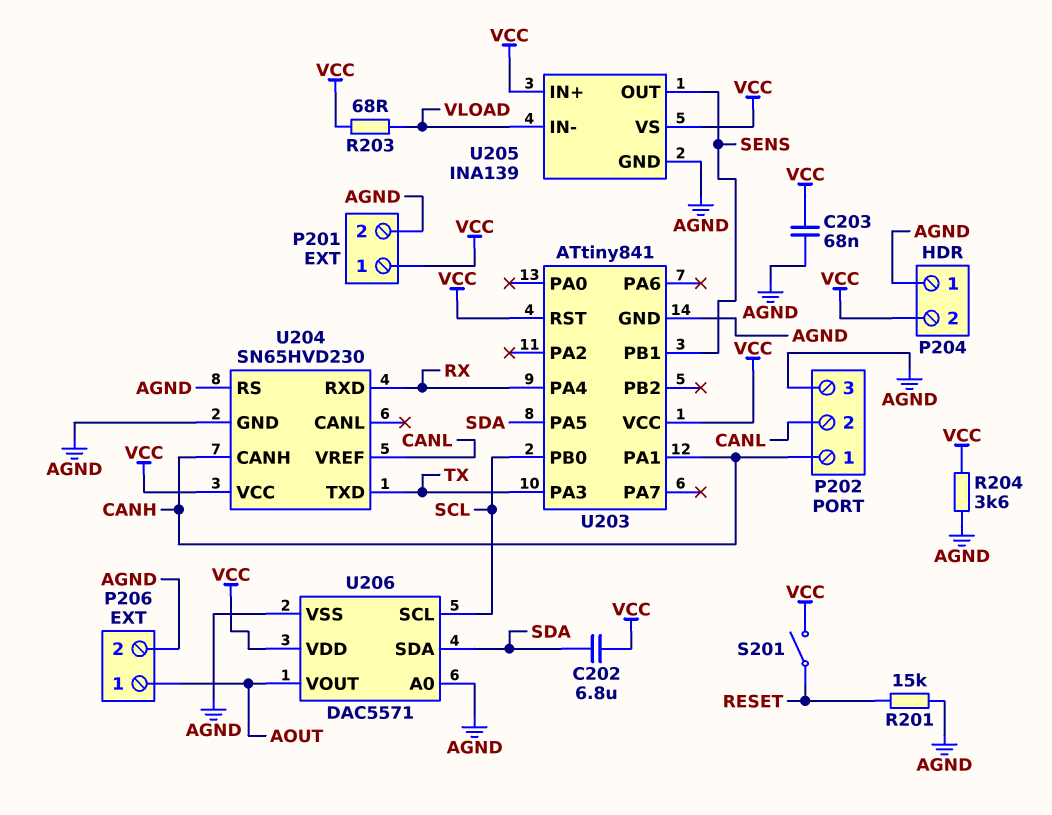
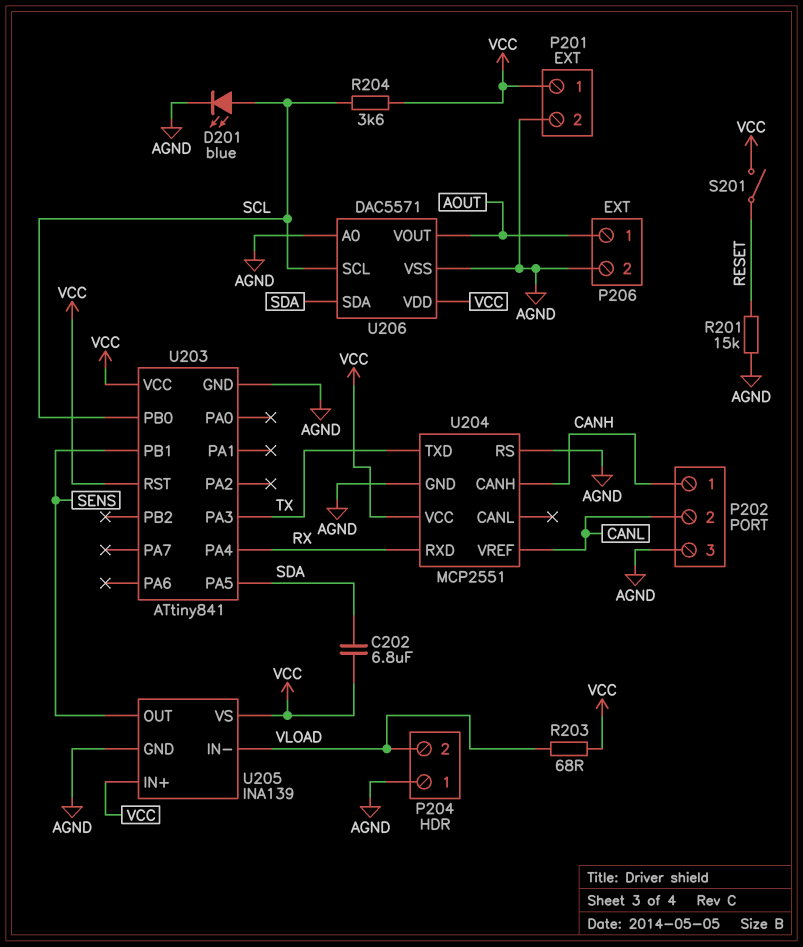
C203: 68nF (AGND, VCC) -> none
D201: none -> LED blue (A SCL, K AGND)
P204 pin 2: VCC -> VLOAD
R204: 3.6k (AGND, VCC) -> 3.6k (SCL, VCC)
U203 pin PA1: CANH -> none
U204: SN65HVD230 -> MCP2551

